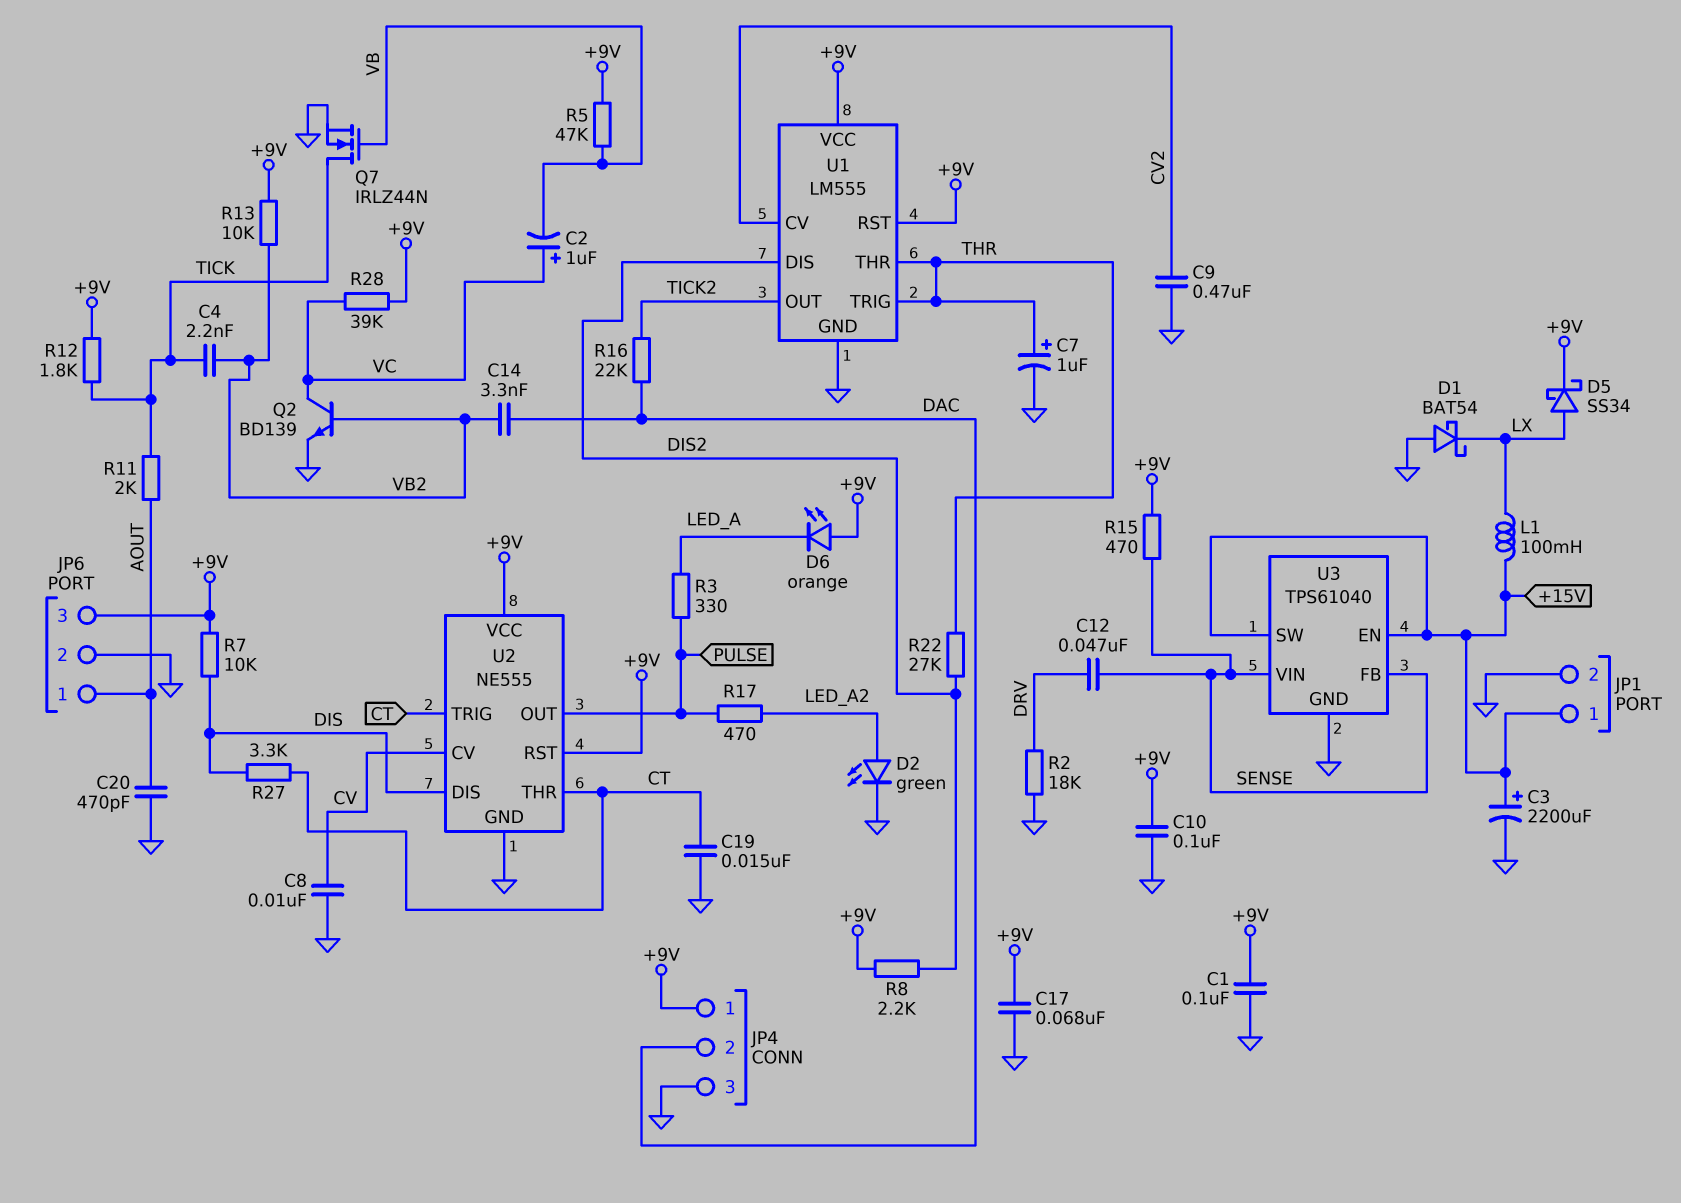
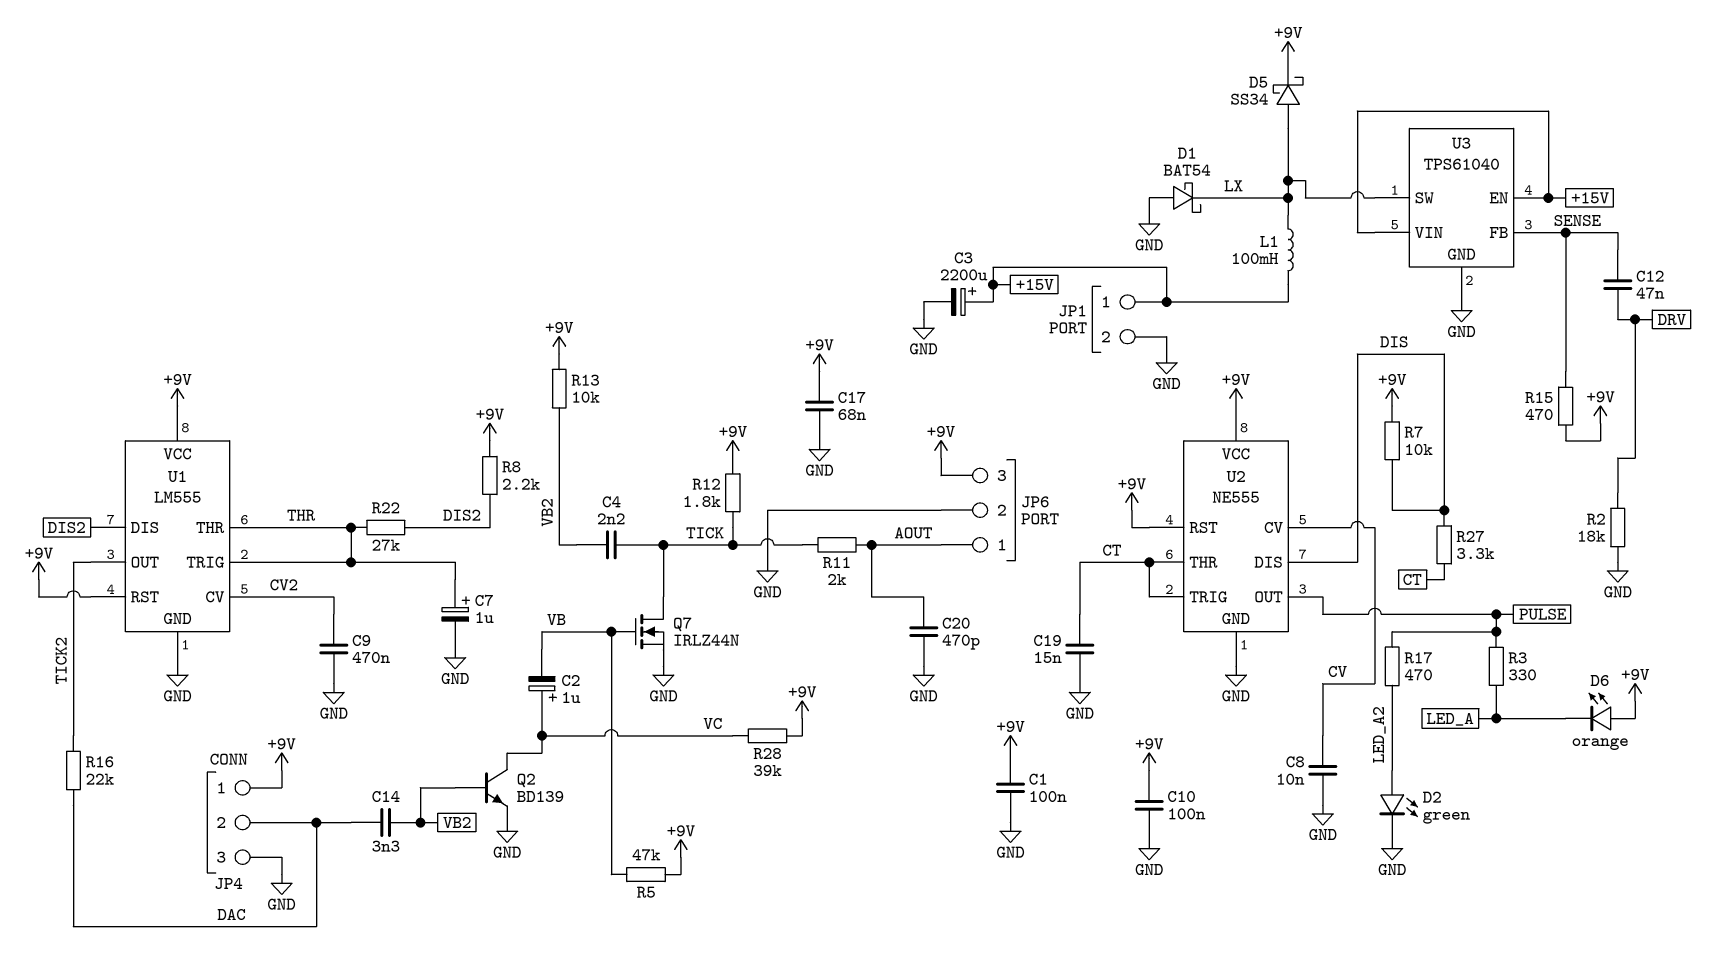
U3 pin SW: +15V -> LX
U3 pin VIN: SENSE -> +15V

